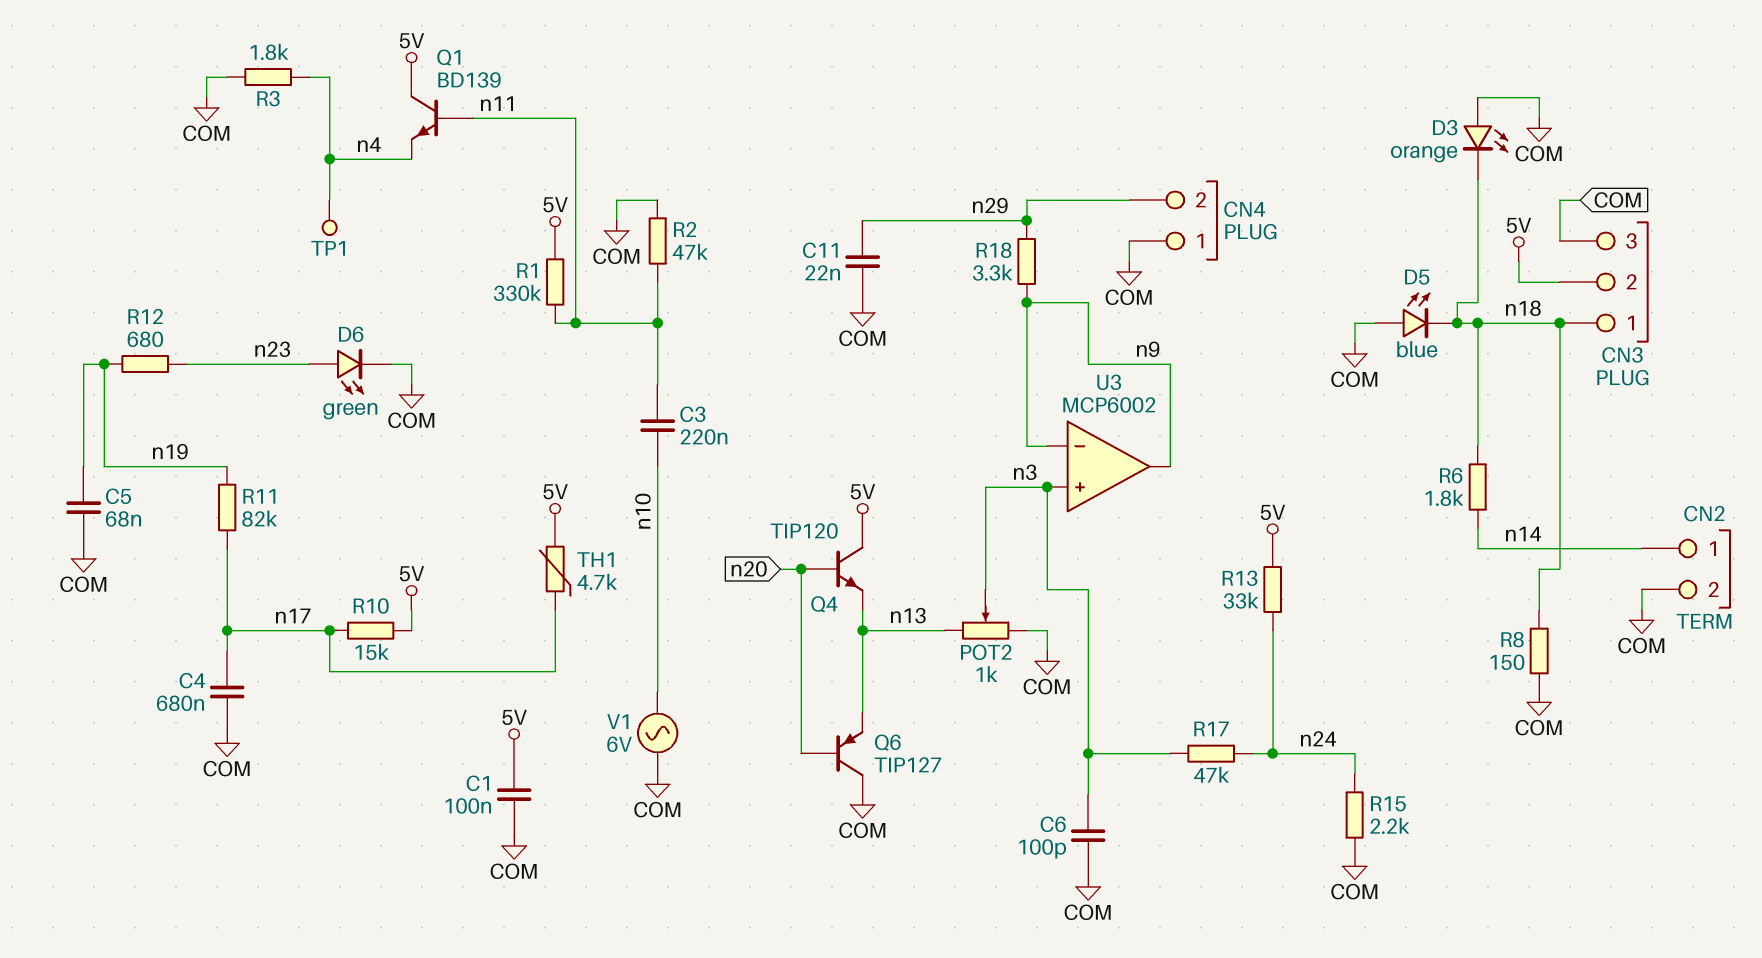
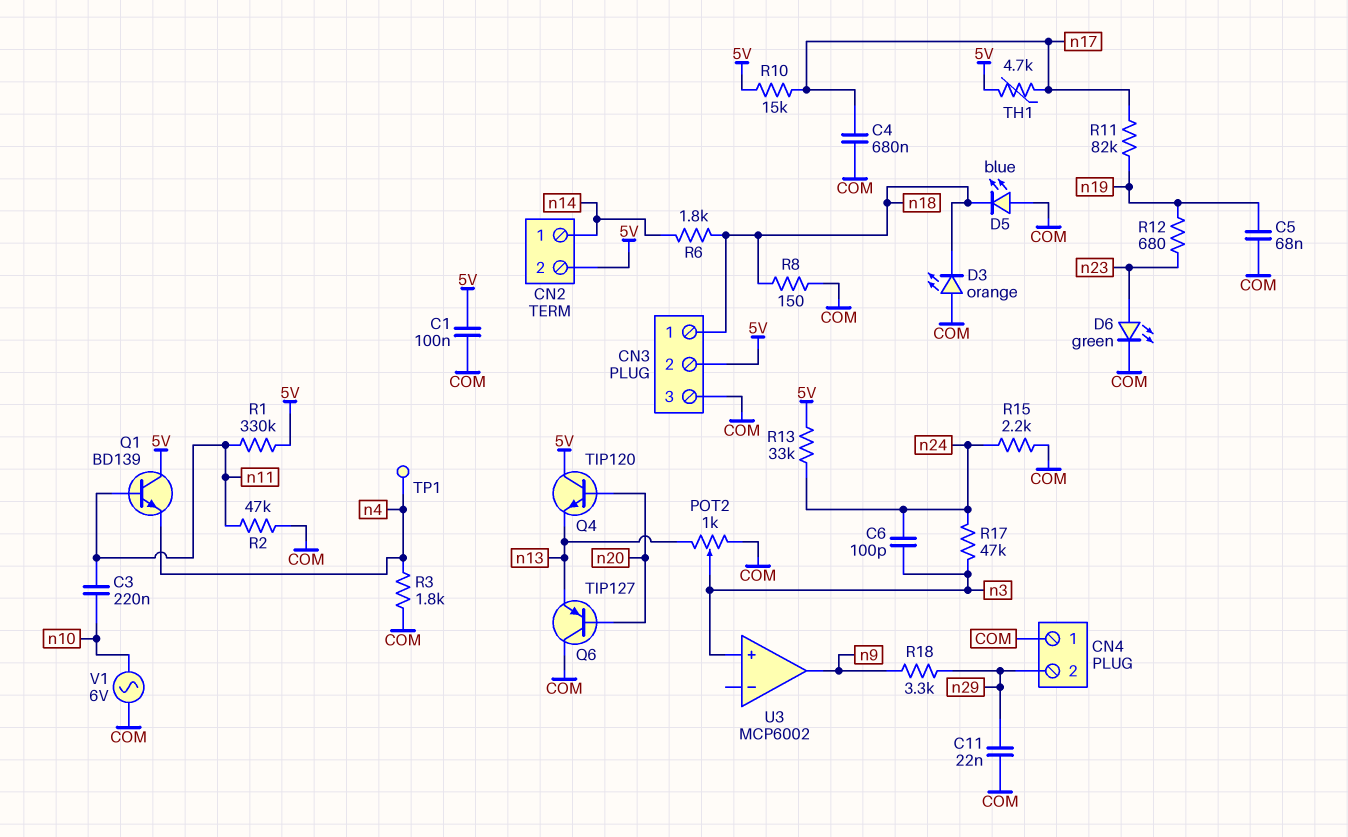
C6: 100pF (COM, n3) -> 100pF (n3, n24)
CN2 pin 2: COM -> 5V
U3 pin in-: n9 -> none

